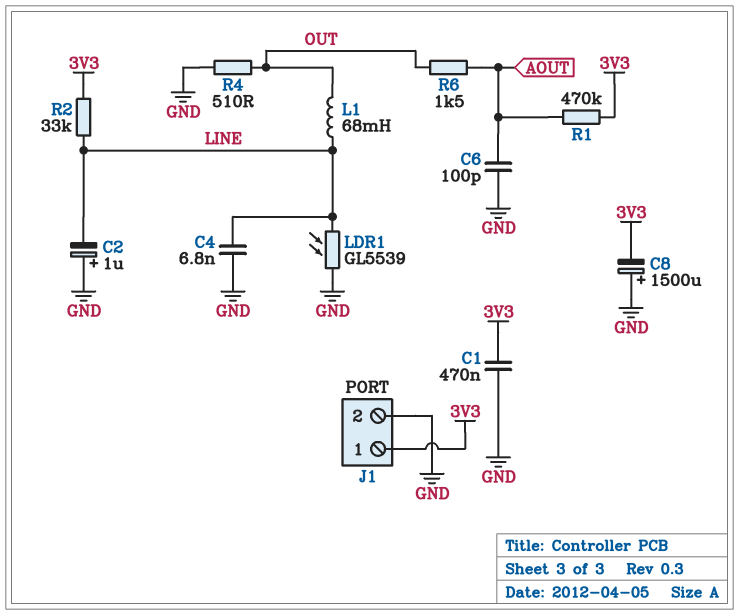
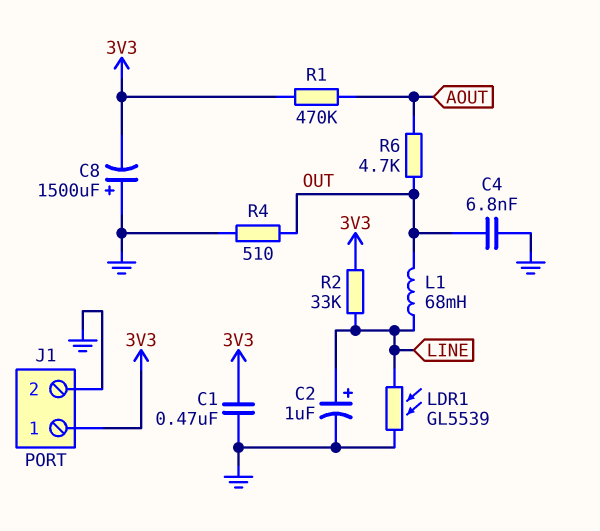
C2: 1uF (plus GND, minus LINE) -> 1uF (plus LINE, minus GND)
C4: 6.8nF (GND, LINE) -> 6.8nF (GND, OUT)
C6: 100pF (AOUT, GND) -> none
R6: 1.5k (AOUT, OUT) -> 4.7k (AOUT, OUT)

